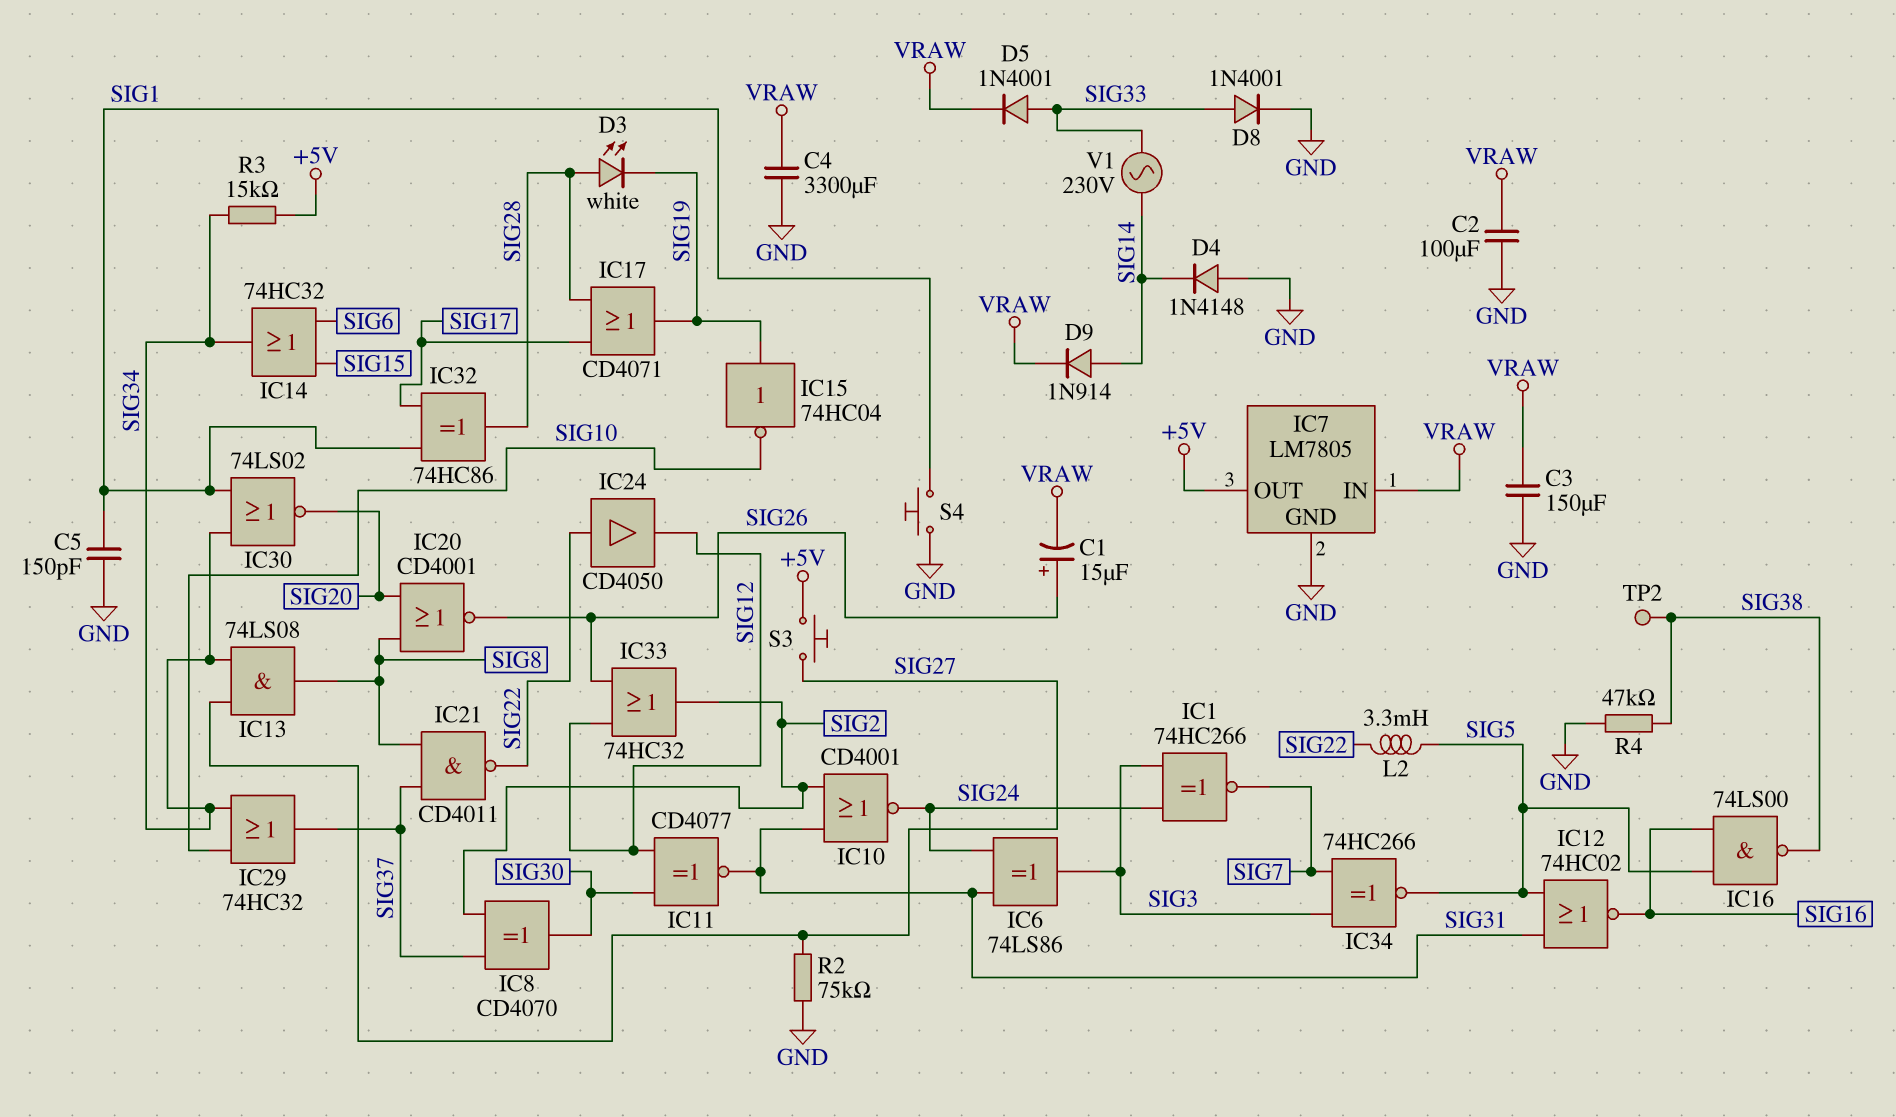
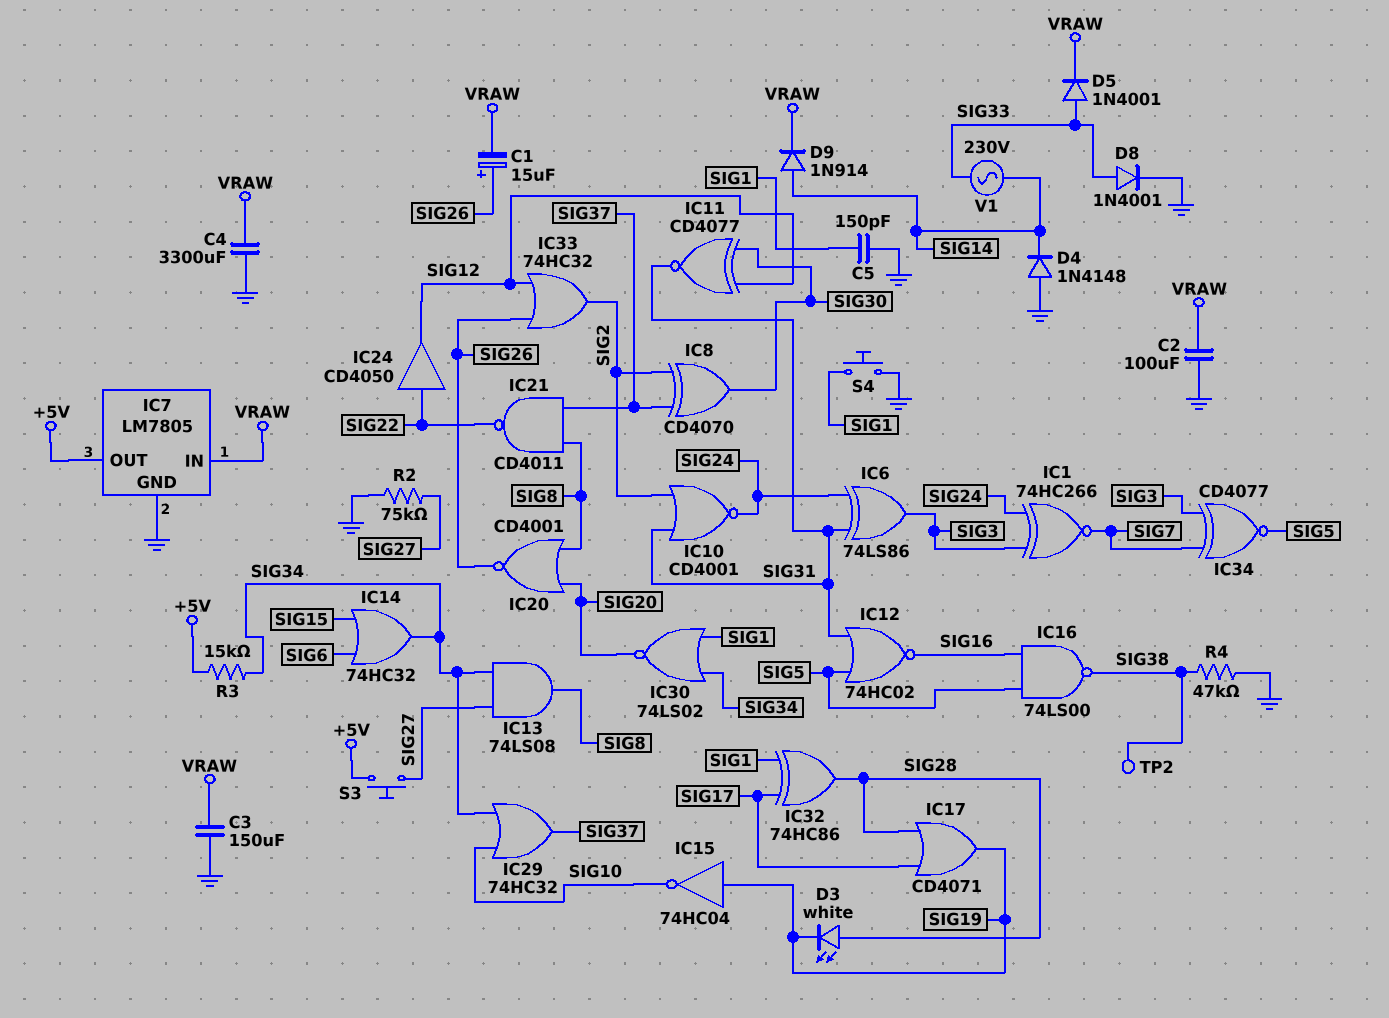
IC34: XNOR 74HC266 (in SIG3, in SIG7, out SIG5) -> XNOR CD4077 (in SIG3, in SIG7, out SIG5)
L2: 3.3mH (SIG5, SIG22) -> none

